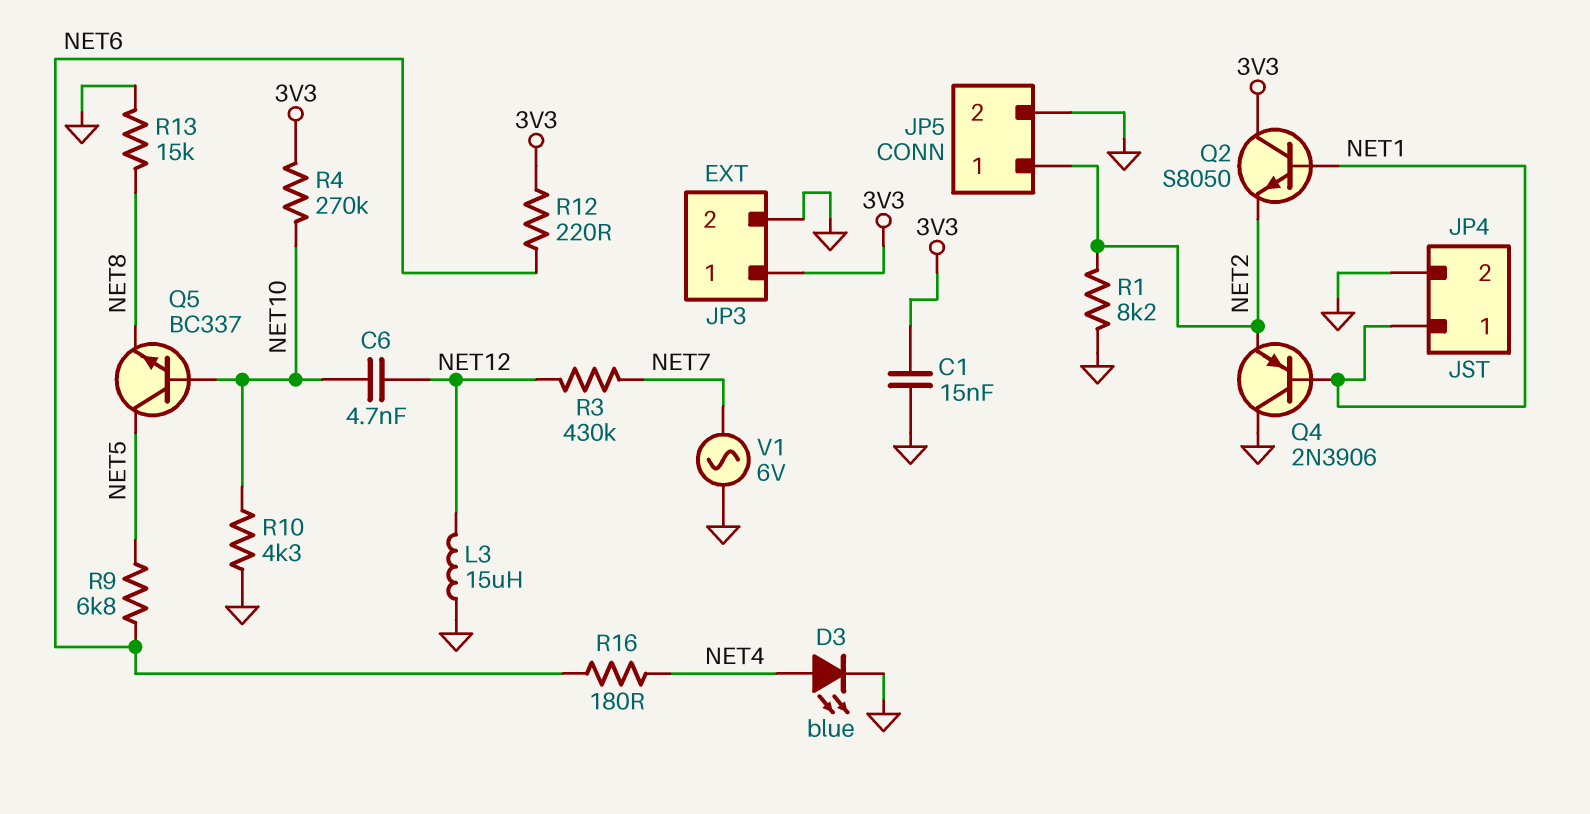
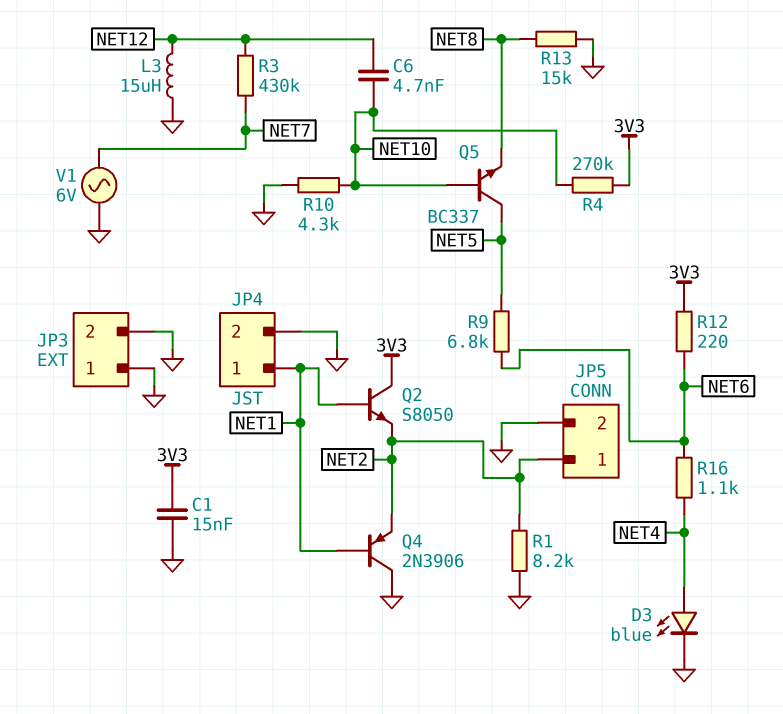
JP3 pin 1: 3V3 -> GND
R16: 180 (NET4, NET6) -> 1.1k (NET4, NET6)

